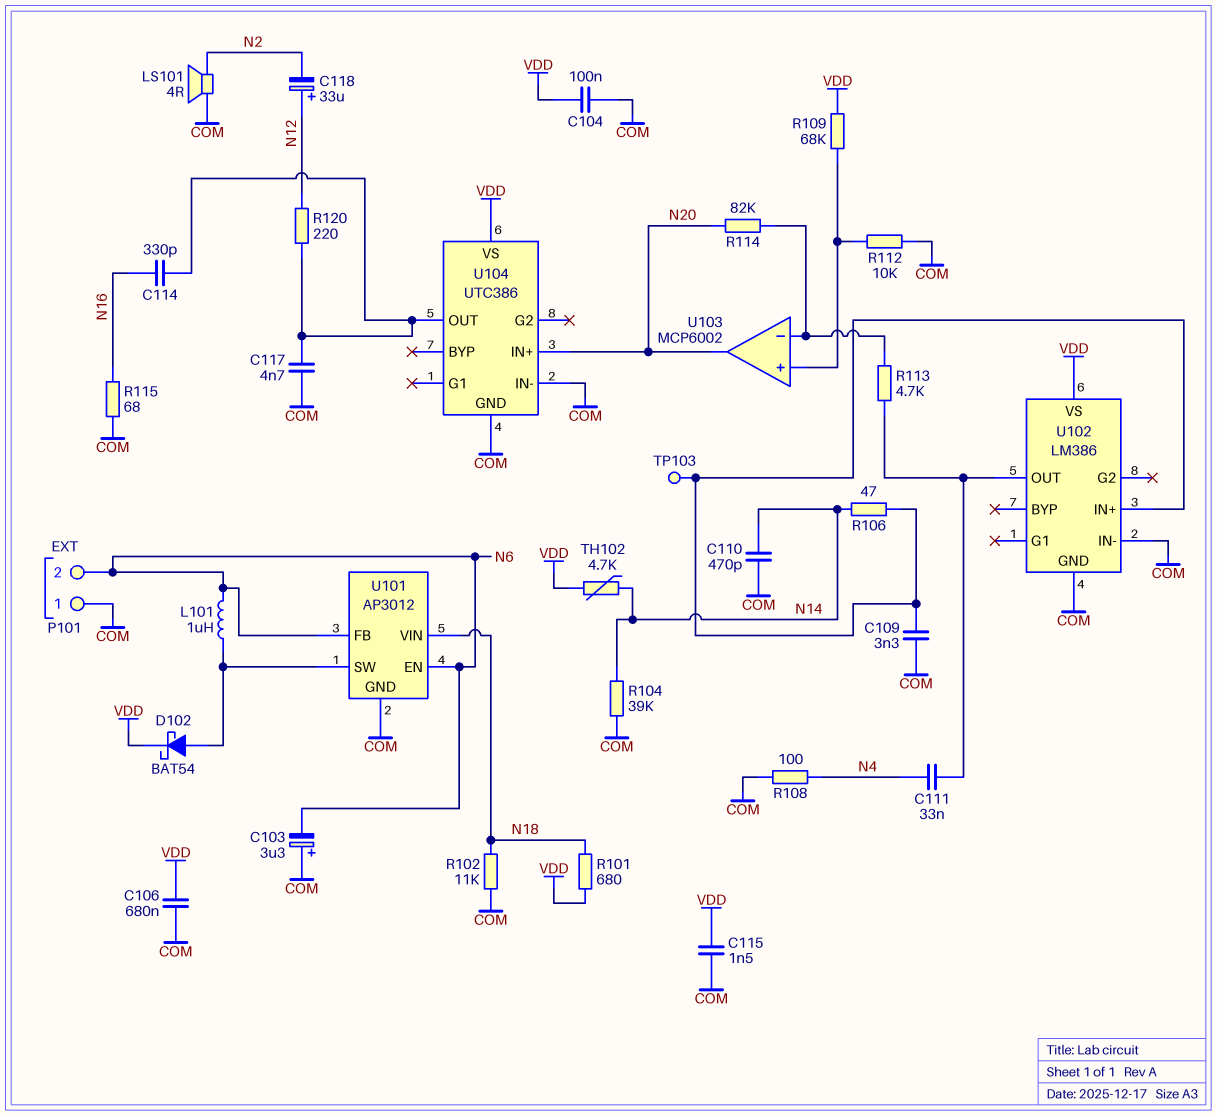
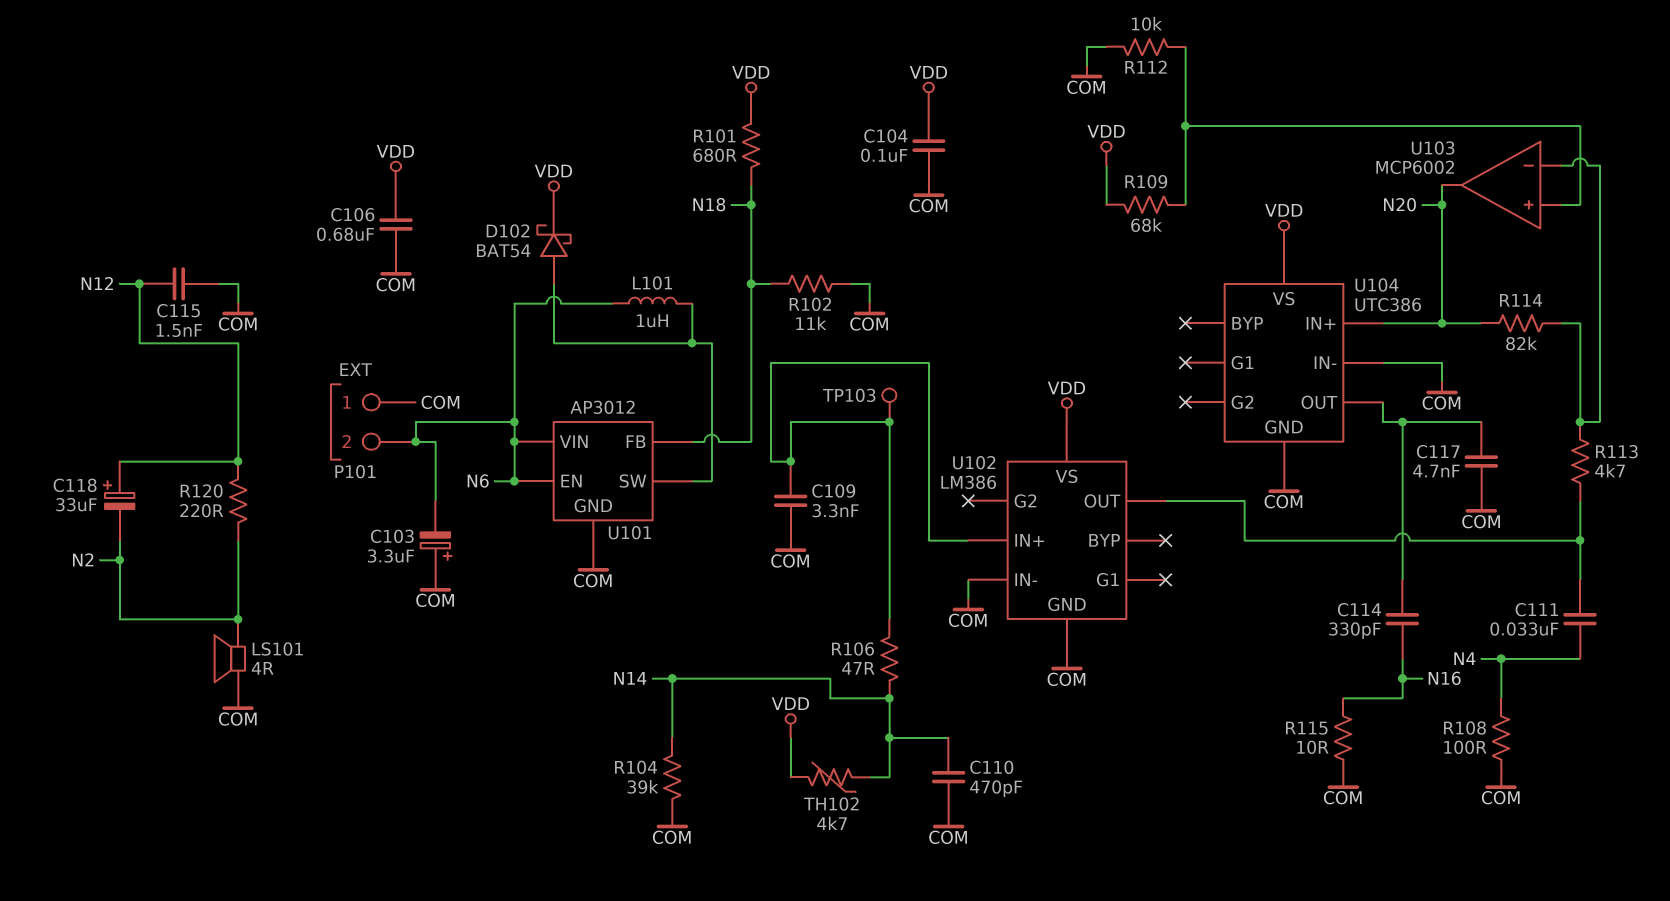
C115: 1.5nF (COM, VDD) -> 1.5nF (COM, N12)
R115: 68 (COM, N16) -> 10 (COM, N16)
R120: 220 (N12, U104/OUT) -> 220 (N2, N12)
U101 pin FB: N6 -> N18
U101 pin VIN: N18 -> N6

